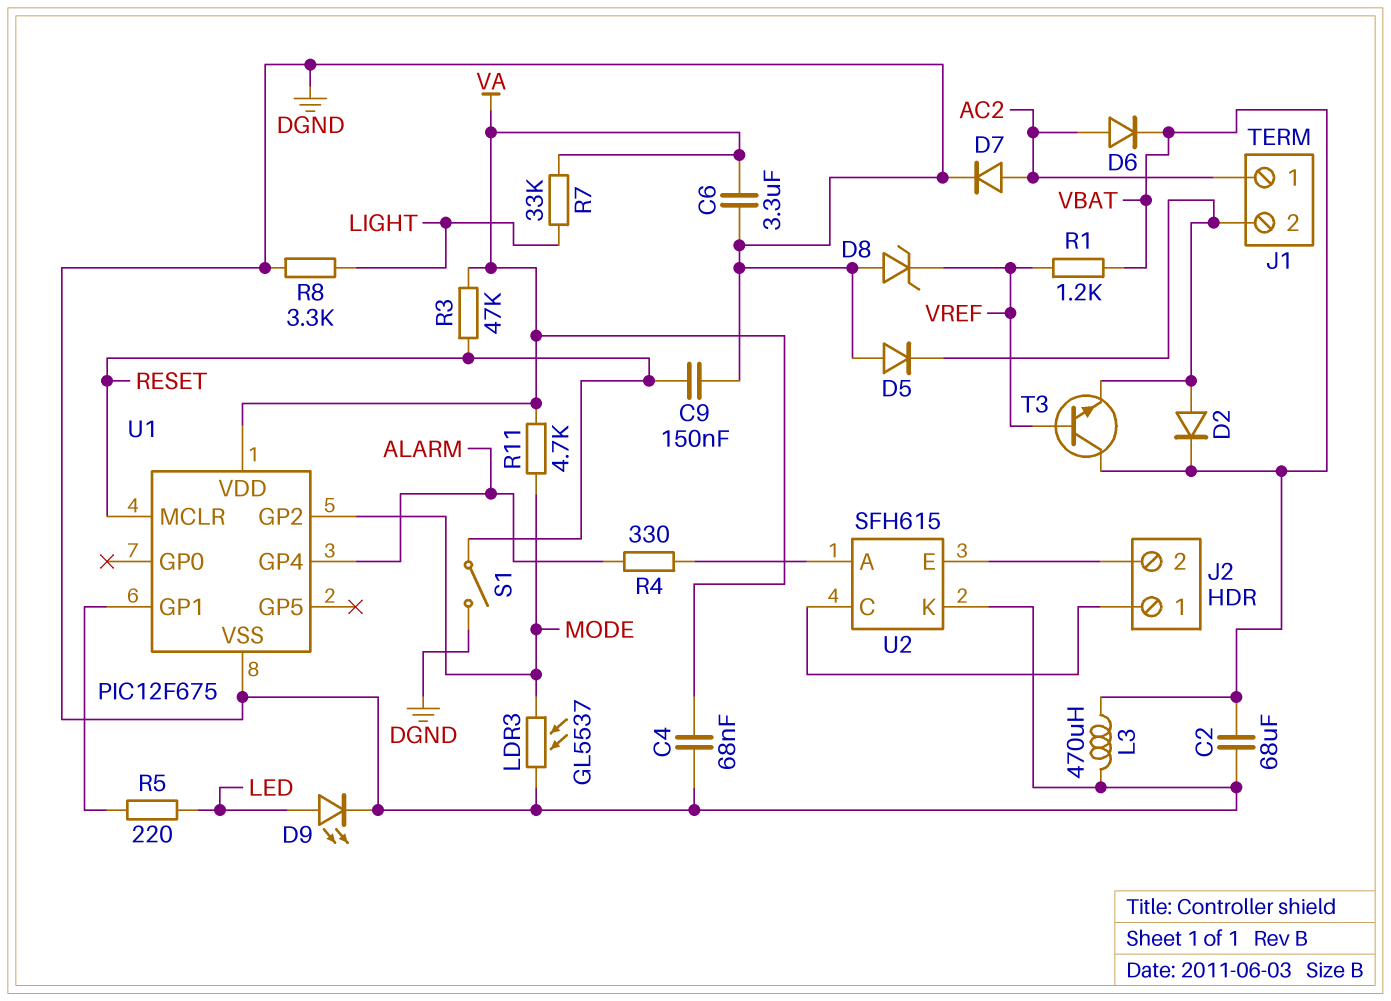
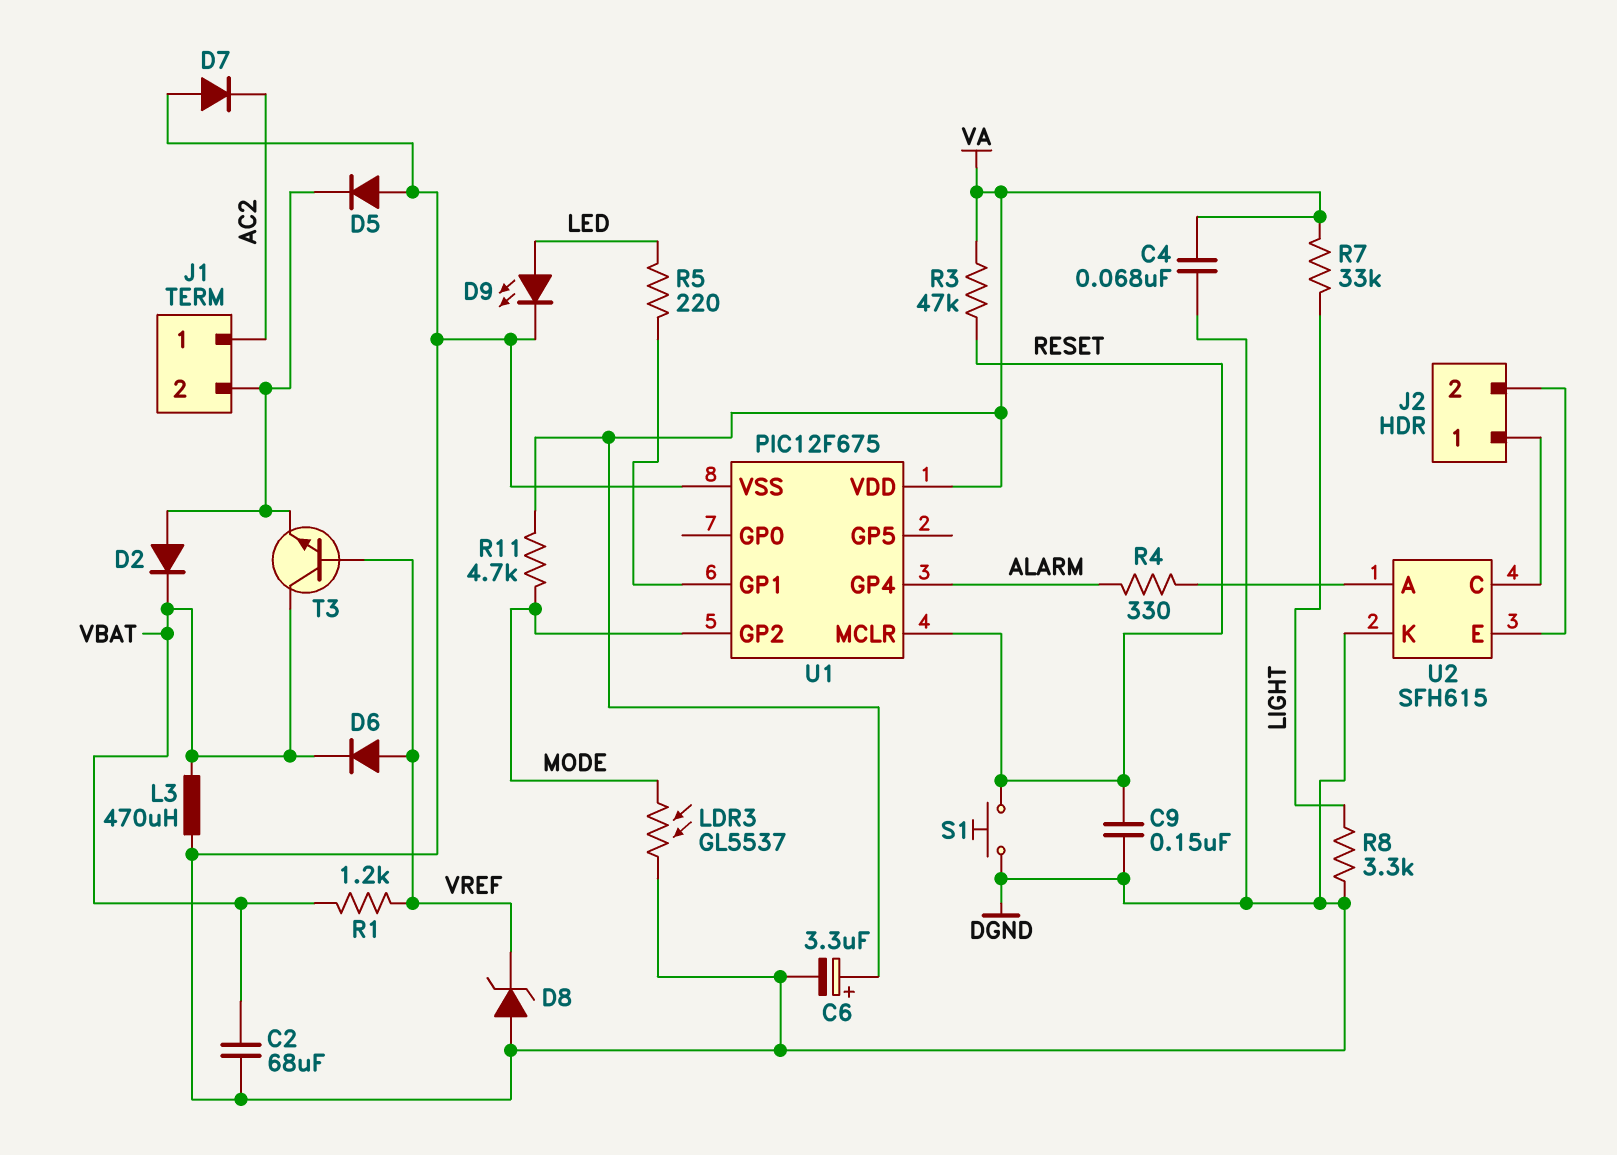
C6: 3.3uF (DGND, VA) -> 3.3uF (plus VA, minus DGND)
D6: diode (A AC2, K VBAT) -> diode (A VREF, K VBAT)
D7: diode (A AC2, K DGND) -> diode (A DGND, K AC2)
S1: switch (DGND, RESET) -> button (DGND, RESET)

